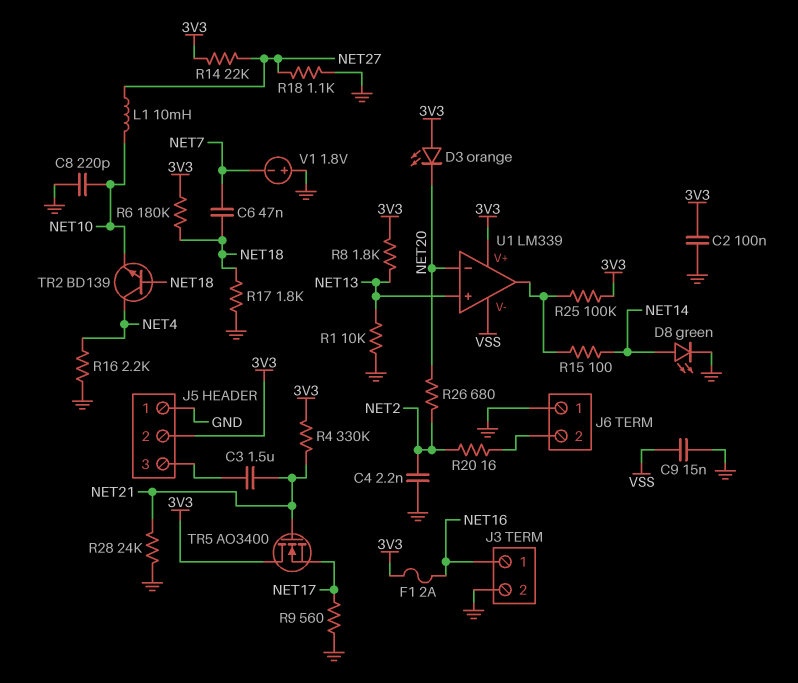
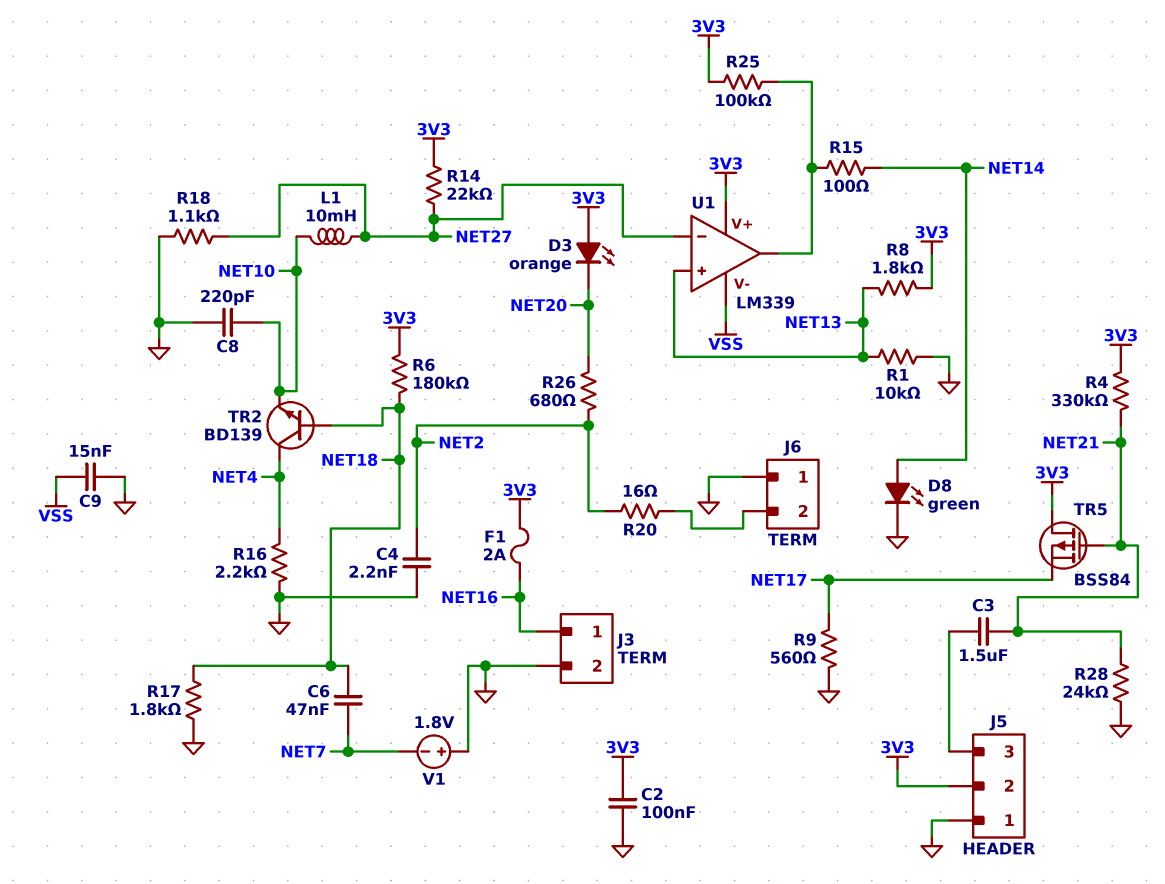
TR5: NMOS AO3400 (G NET21, D 3V3, S NET17) -> PMOS BSS84 (G NET21, D 3V3, S NET17)
U1 pin in-: NET20 -> NET27

